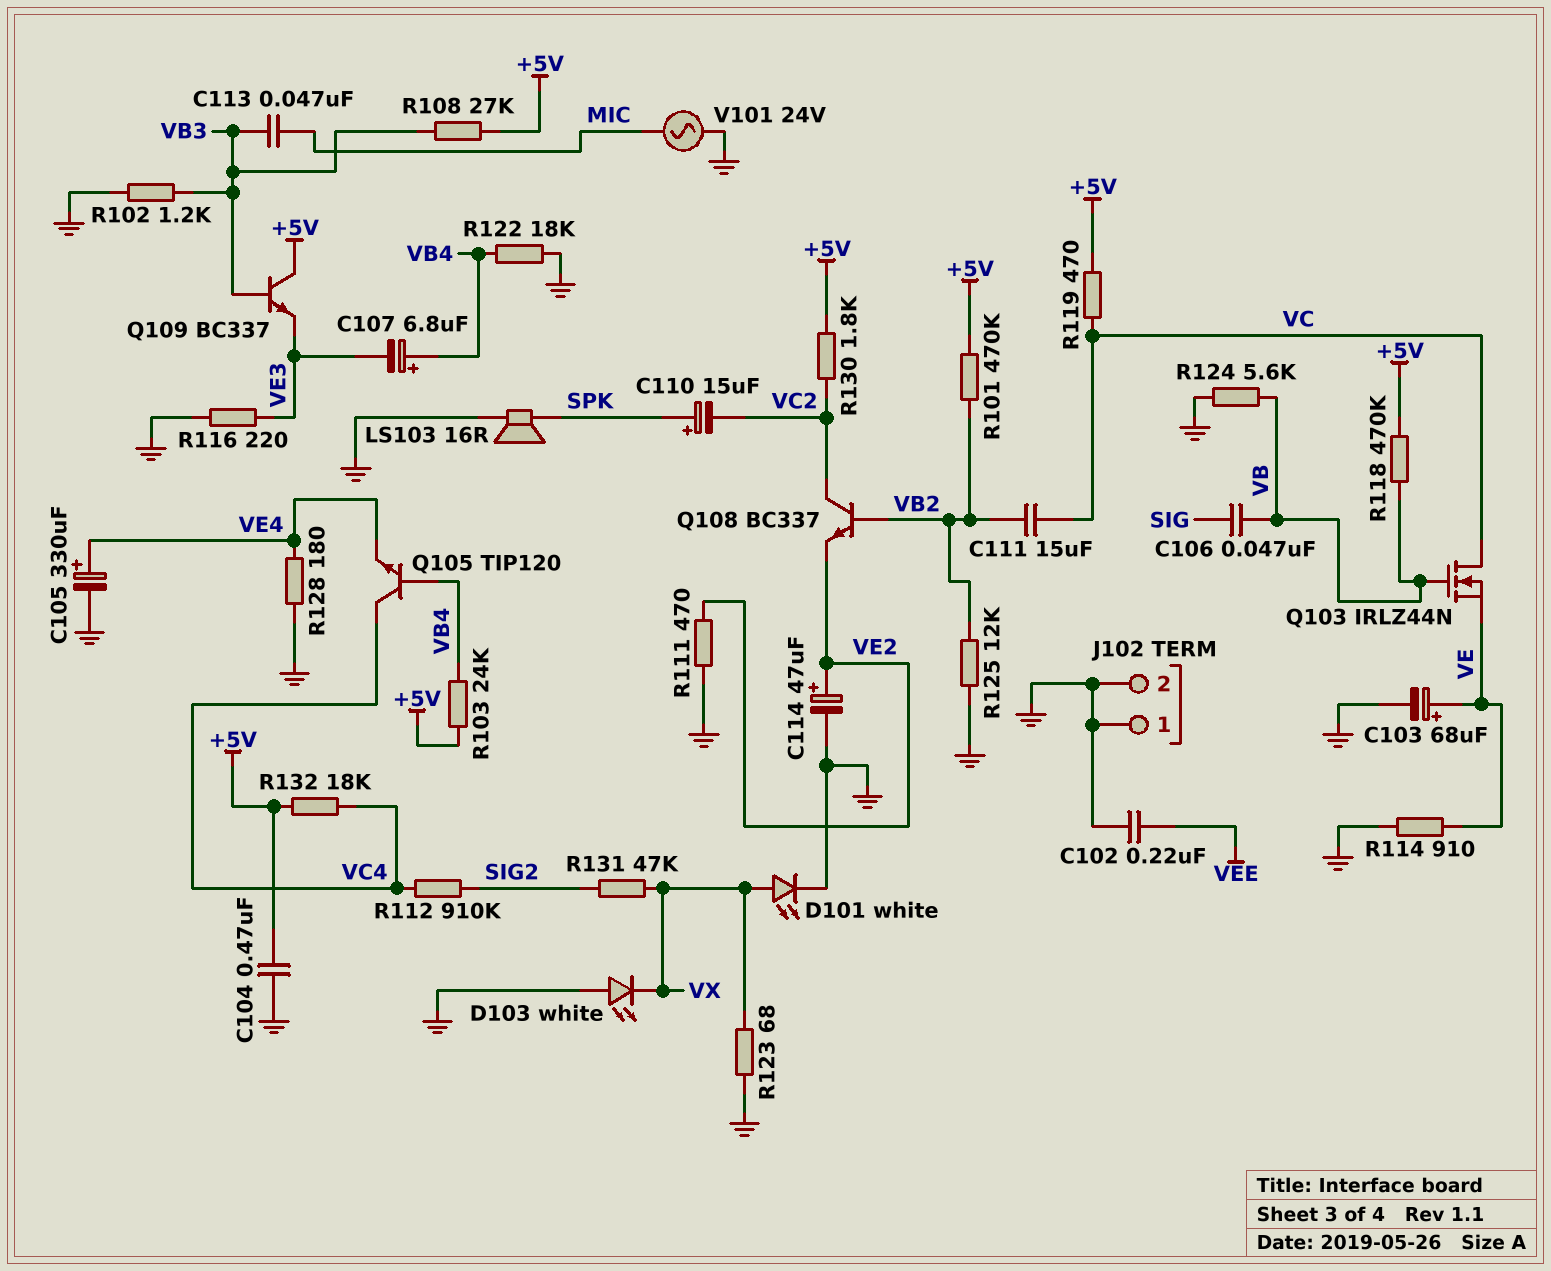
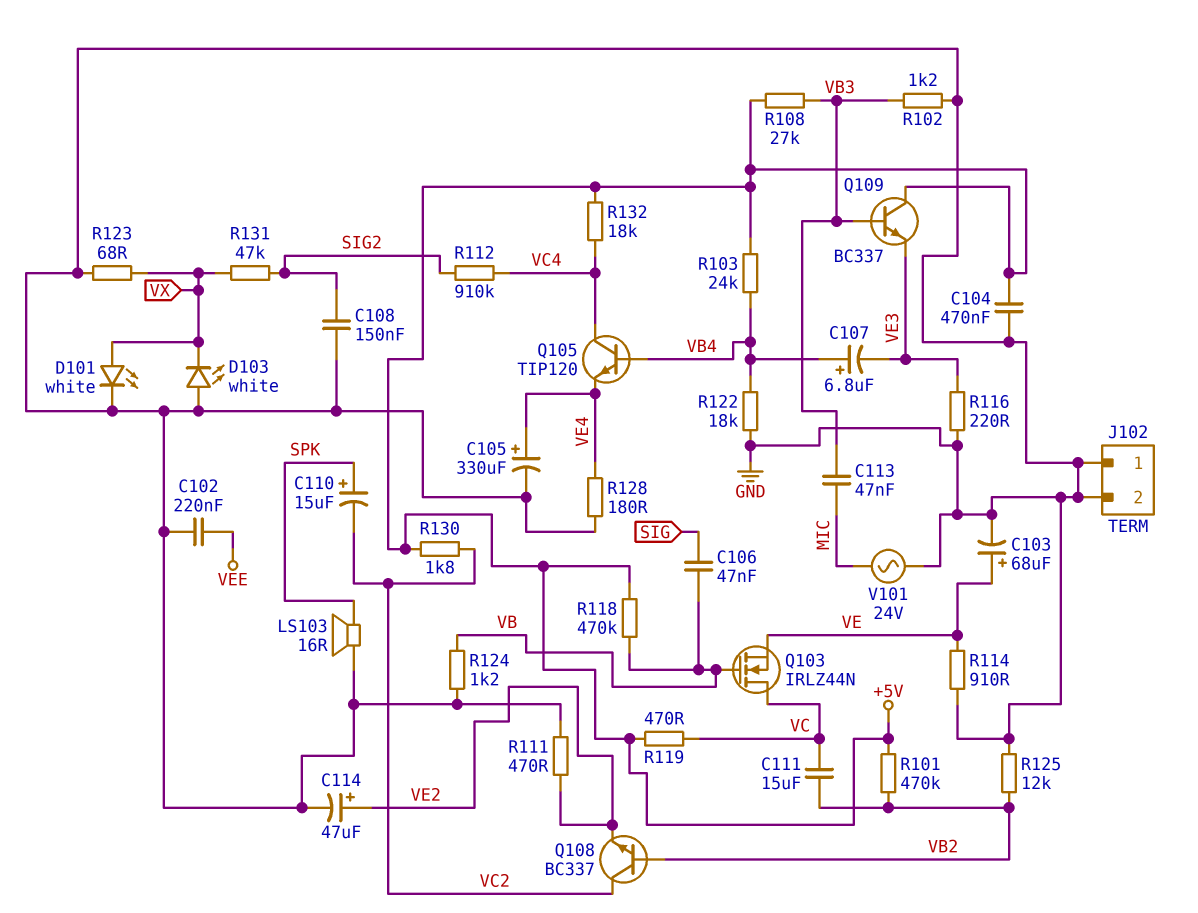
C108: none -> 150nF (GND, SIG2)
R124: 5.6k (GND, VB) -> 1.2k (GND, VB)

